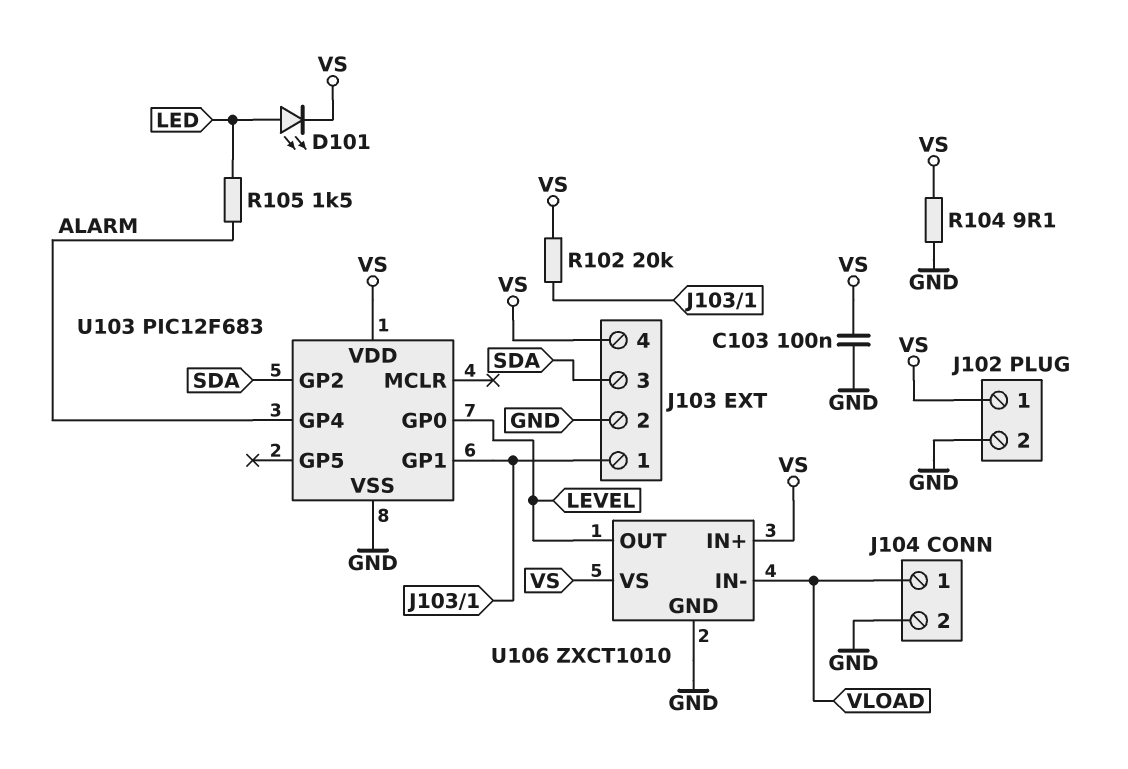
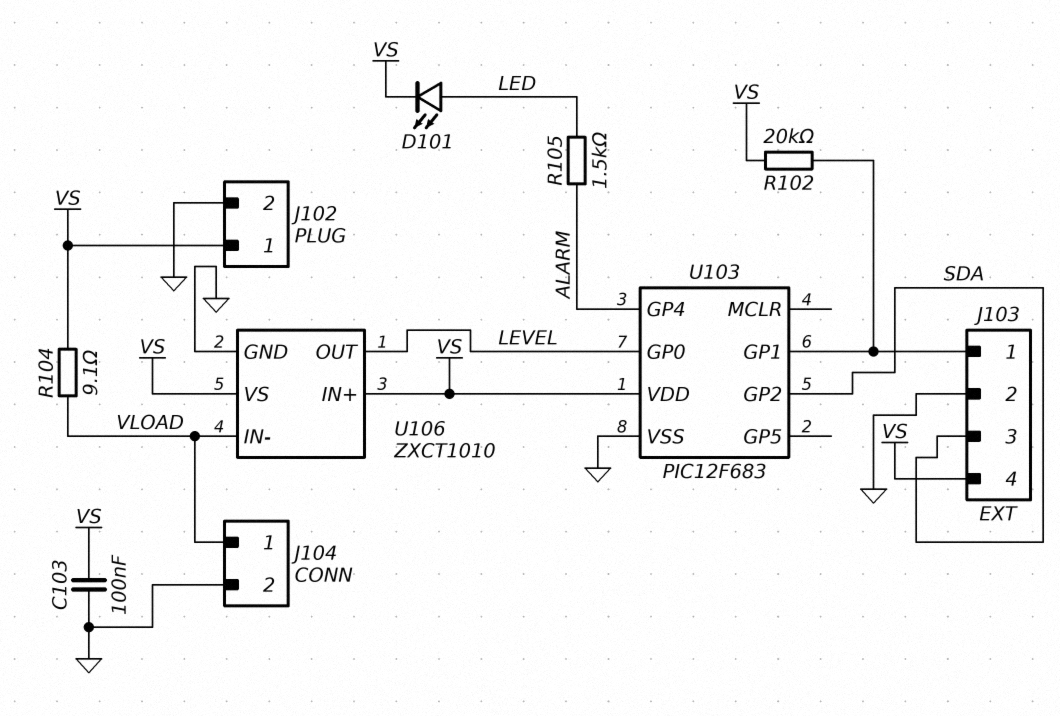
R104: 9.1 (GND, VS) -> 9.1 (VLOAD, VS)

